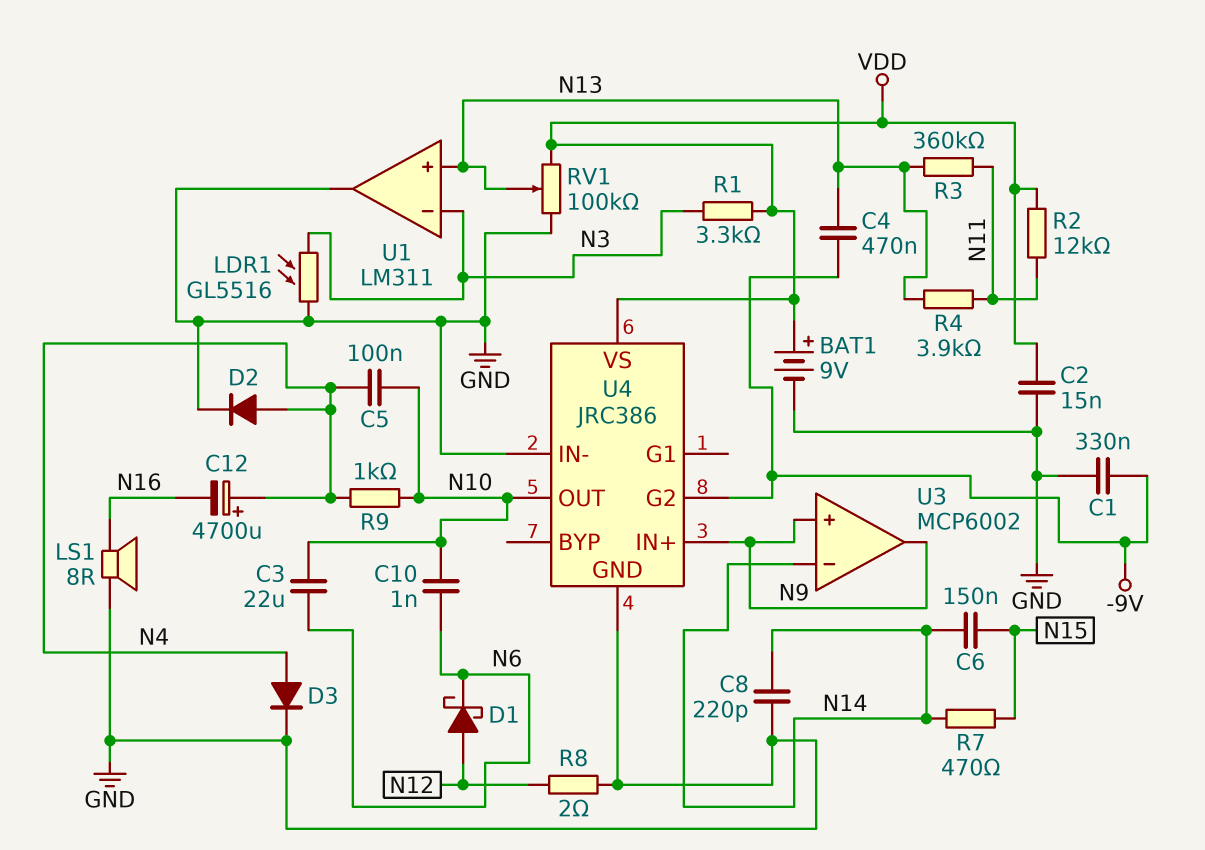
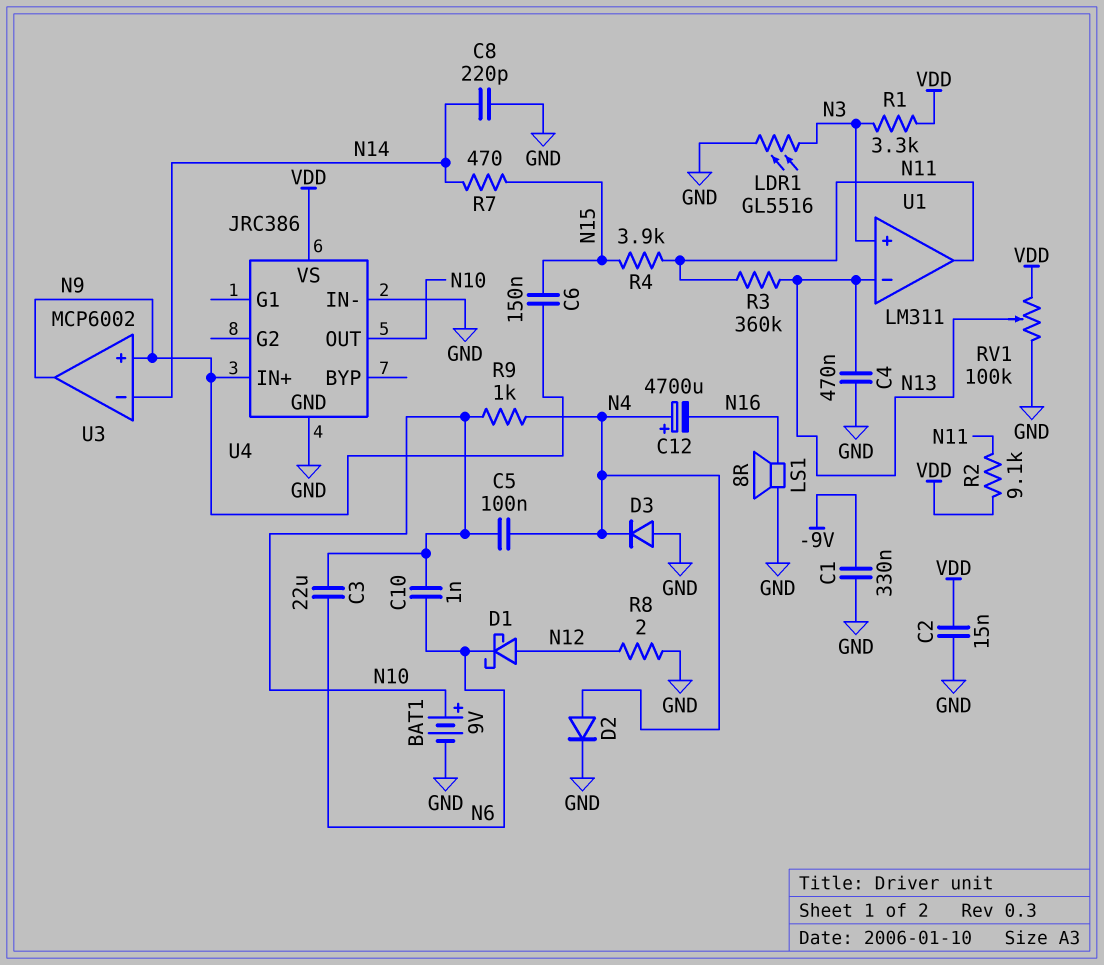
BAT1: 9V (plus VDD, minus GND) -> 9V (plus N10, minus GND)
C4: 470nF (-9V, N13) -> 470nF (GND, N13)
C6: 150nF (N14, N15) -> 150nF (N9, N15)
D3: diode (A N4, K GND) -> diode (A GND, K N4)
R2: 12k (N11, VDD) -> 9.1k (N11, VDD)
R4: 3.9k (N11, N13) -> 3.9k (N11, N15)
U1 pin in+: N13 -> N3
U1 pin in-: N3 -> N13
U1 pin out: GND -> N11
U4 pin G2: -9V -> none

